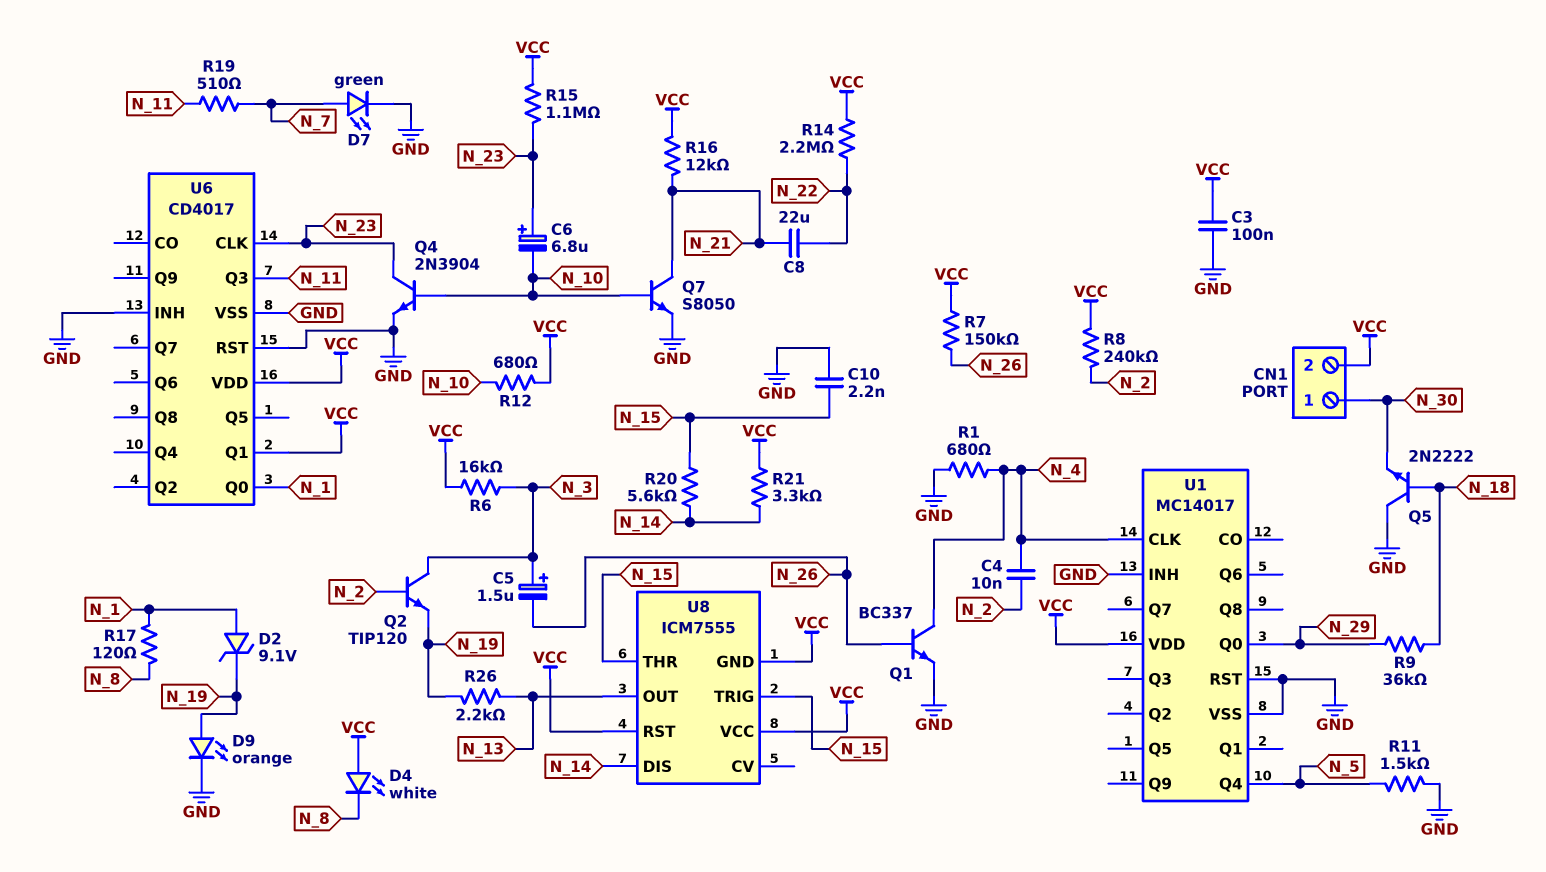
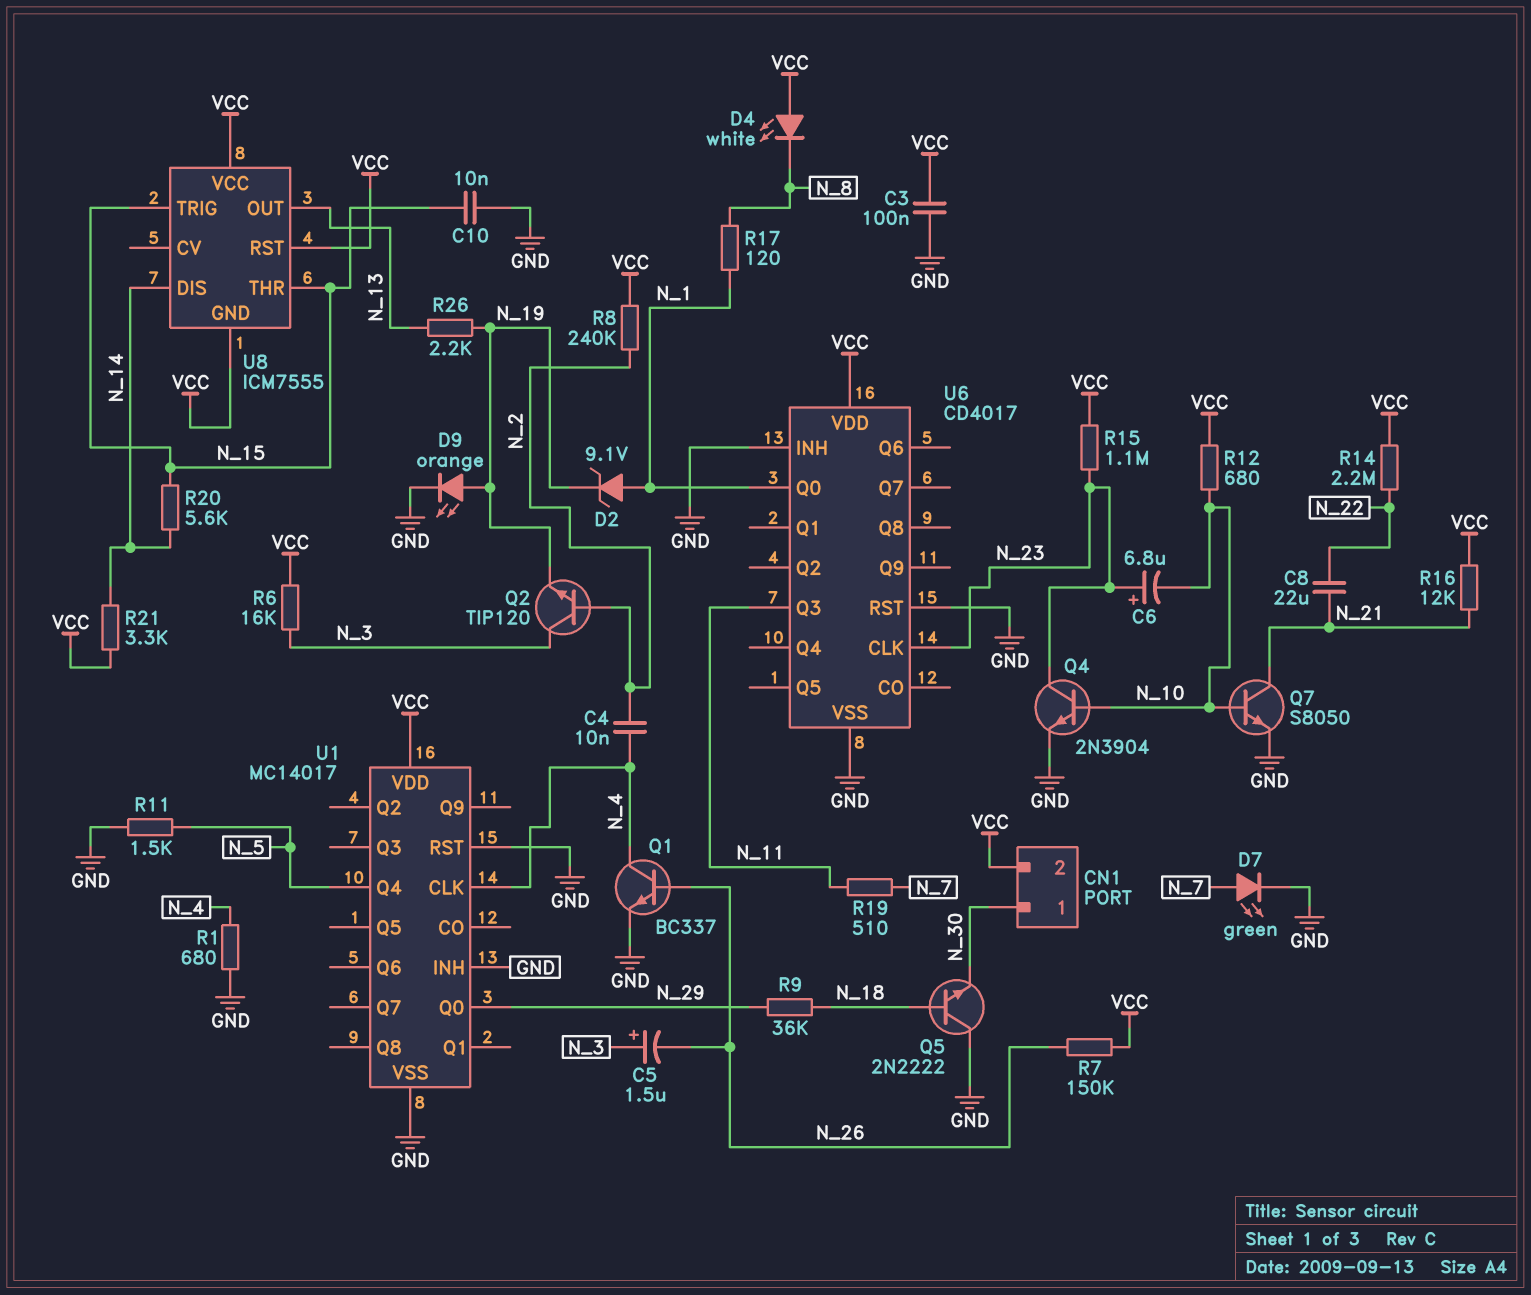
C10: 2.2nF (GND, N_15) -> 10nF (GND, N_15)
U6 pin Q1: VCC -> none

